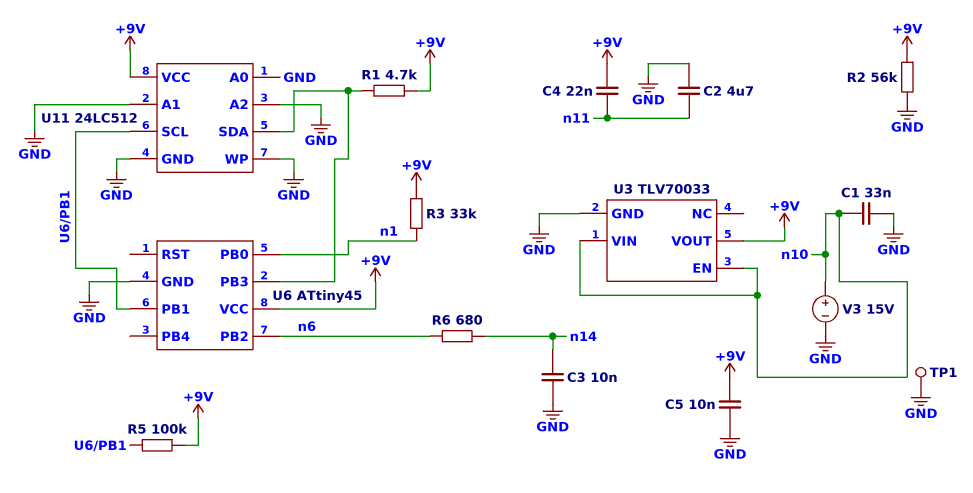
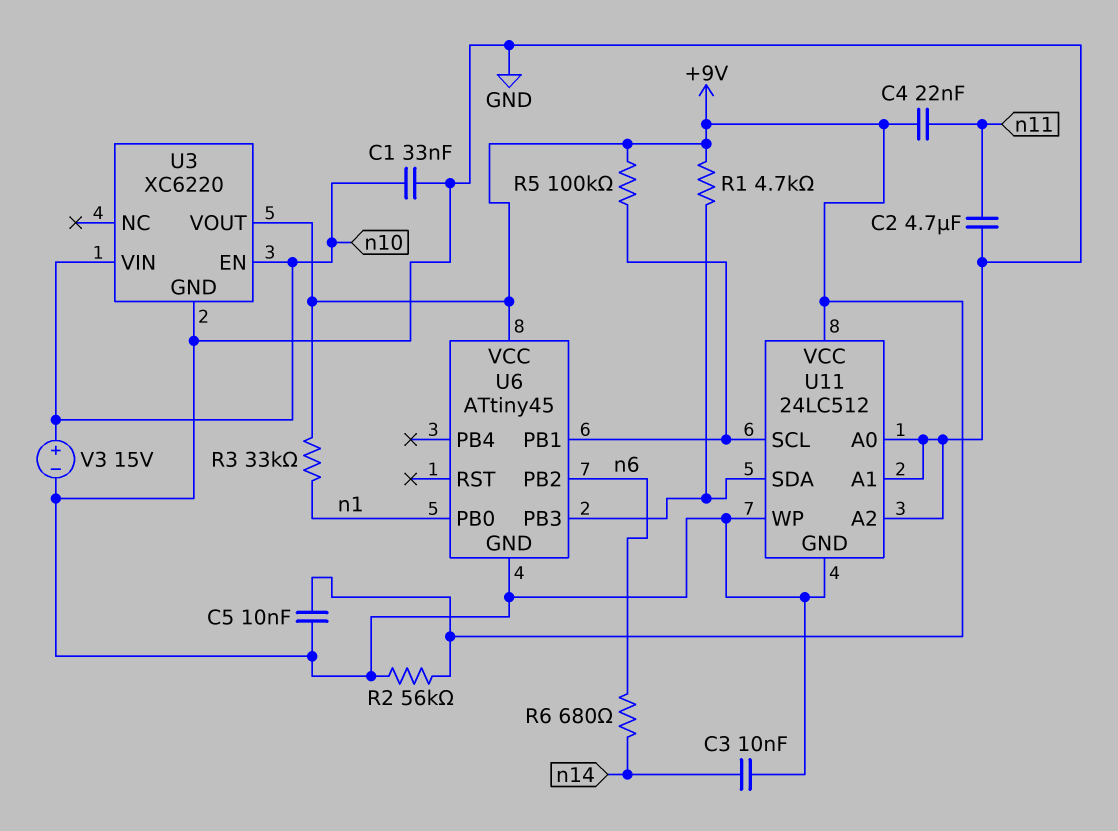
TP1: test point (GND) -> none
U3: TLV70033 -> XC6220

